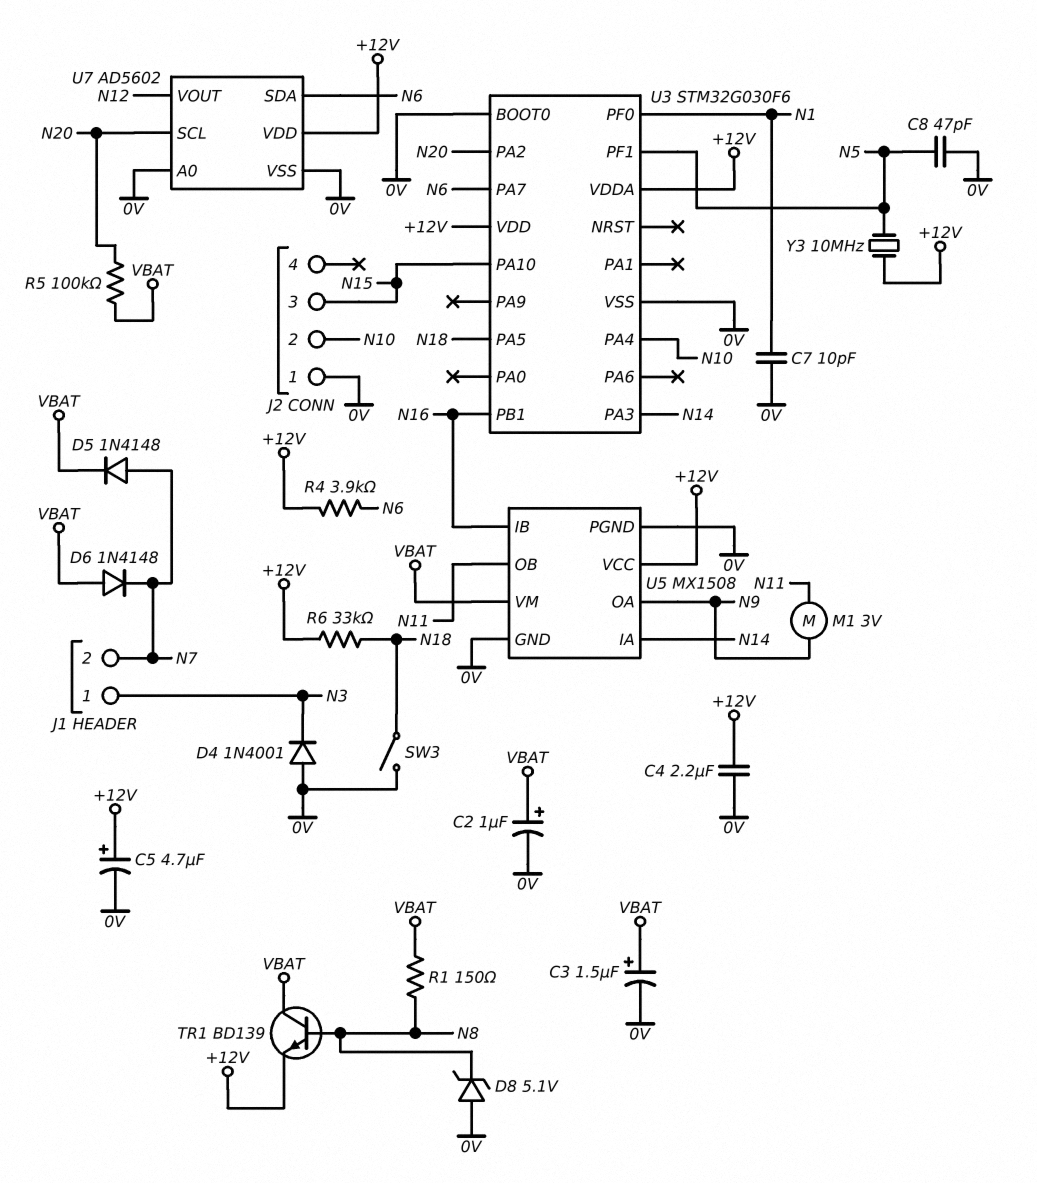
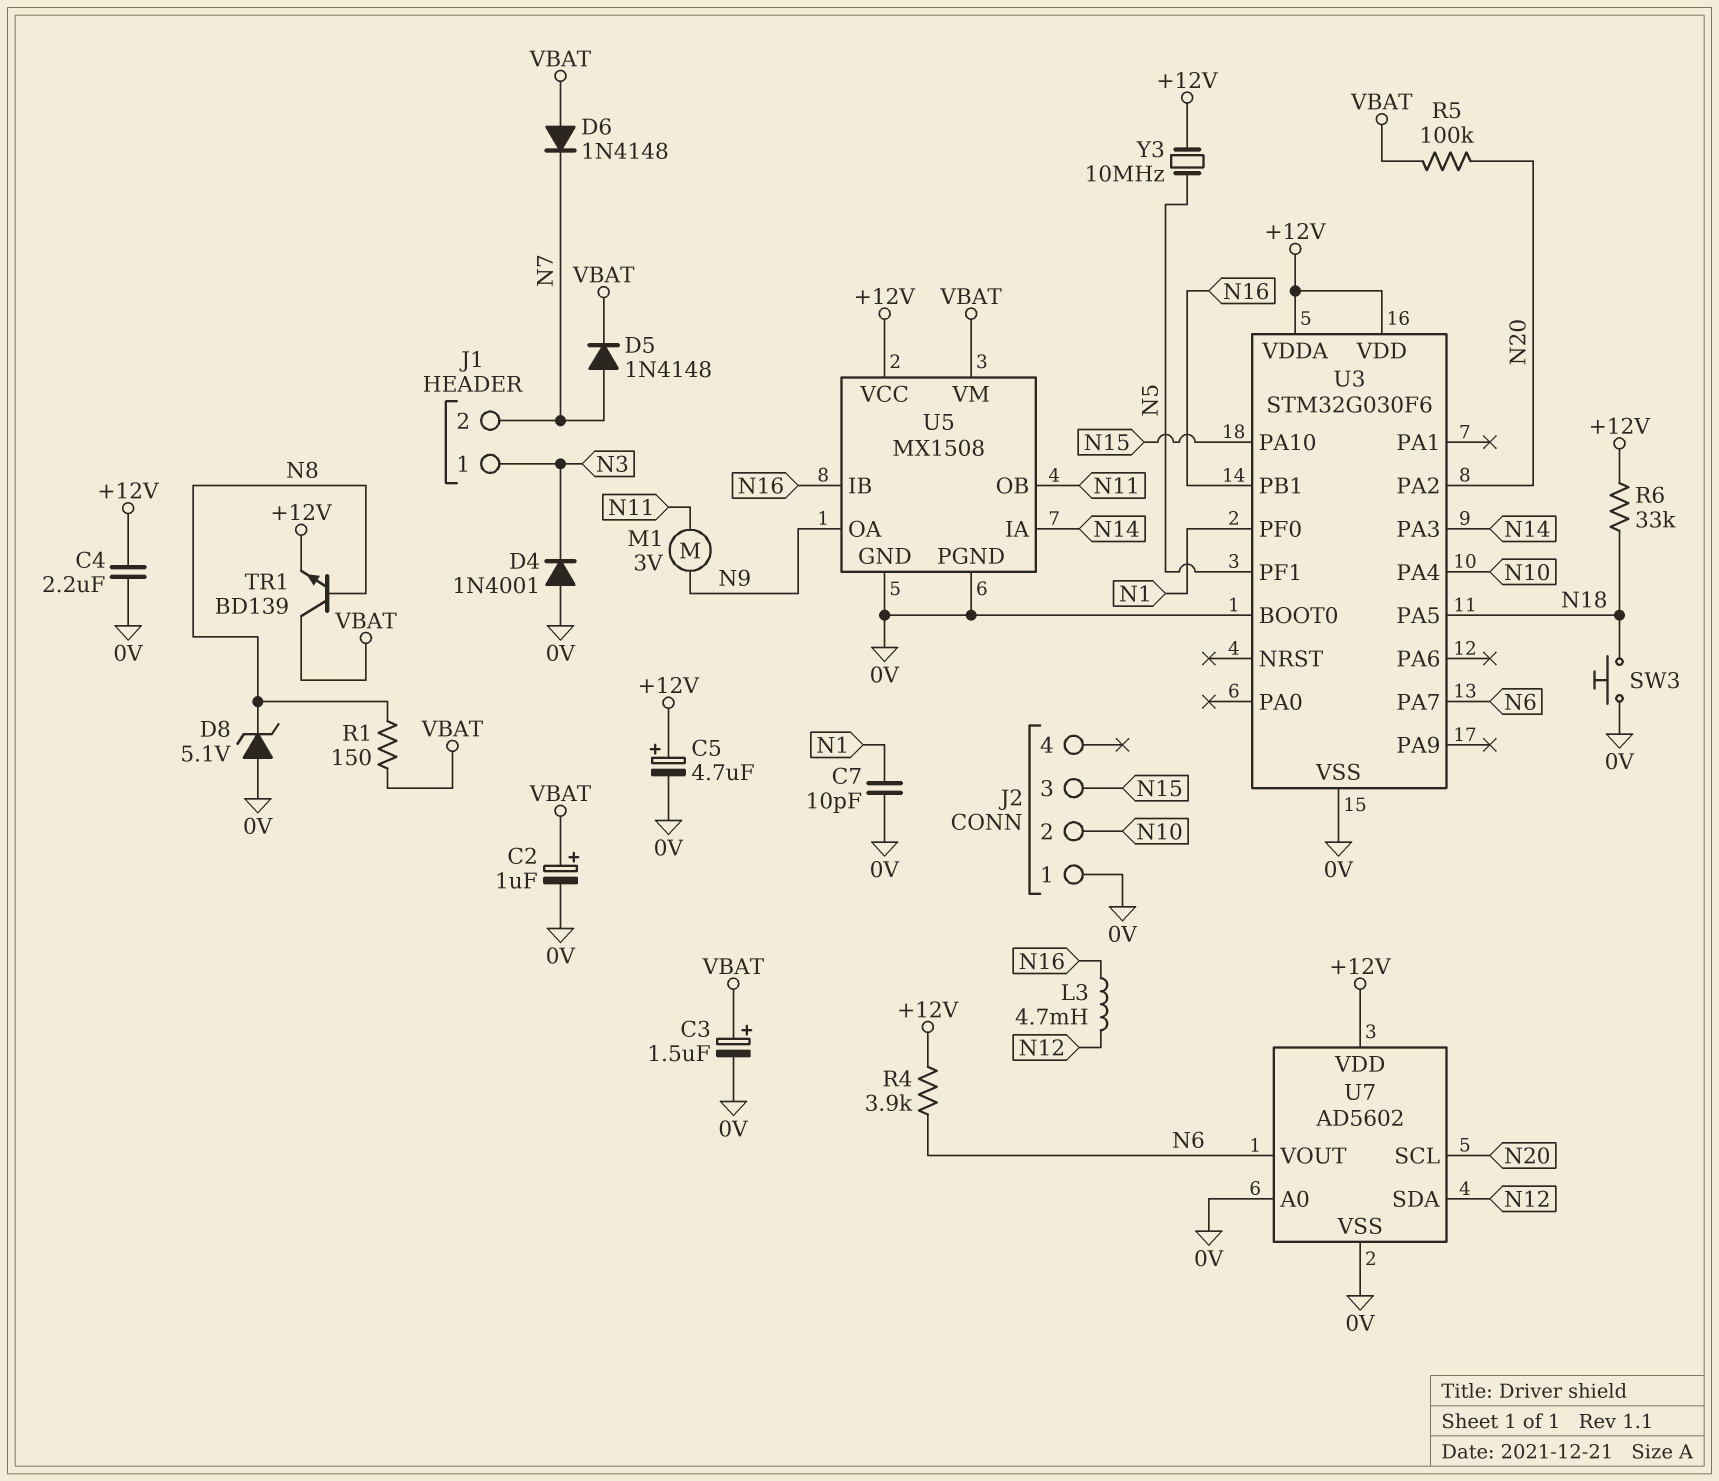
C8: 47pF (0V, N5) -> none
L3: none -> 4.7mH (N12, N16)
SW3: switch (0V, N18) -> button (0V, N18)
U7 pin SDA: N6 -> N12
U7 pin VOUT: N12 -> N6

